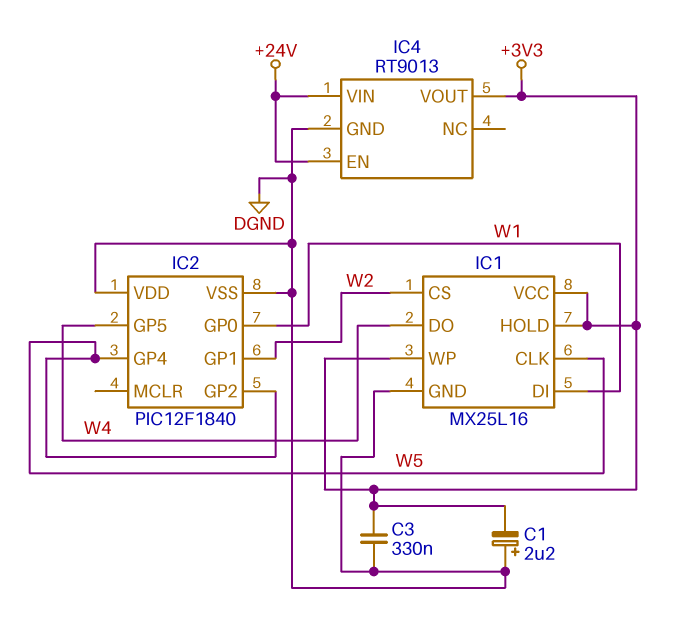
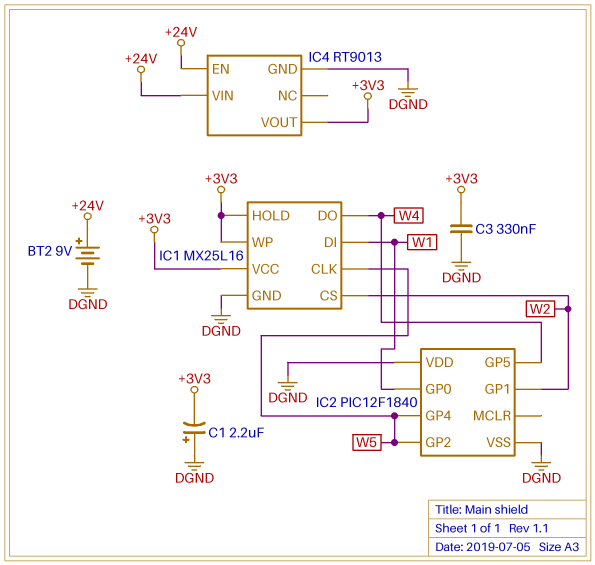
BT2: none -> 9V (plus +24V, minus DGND)

